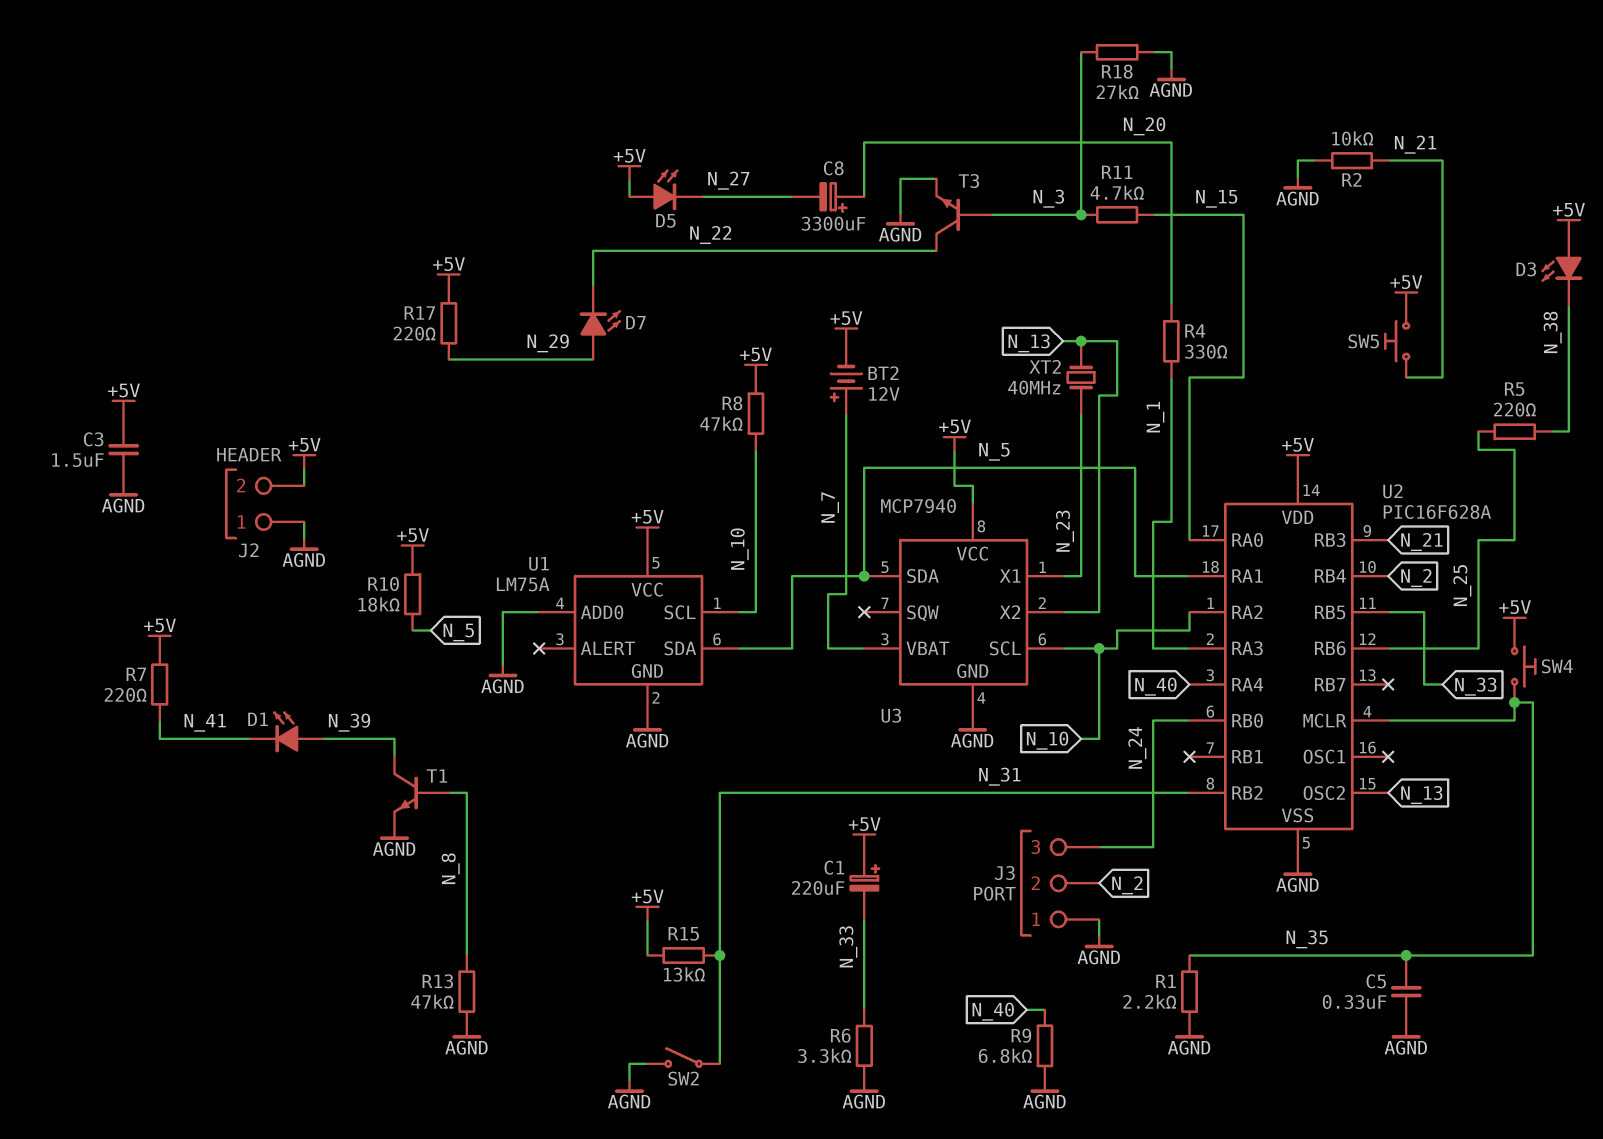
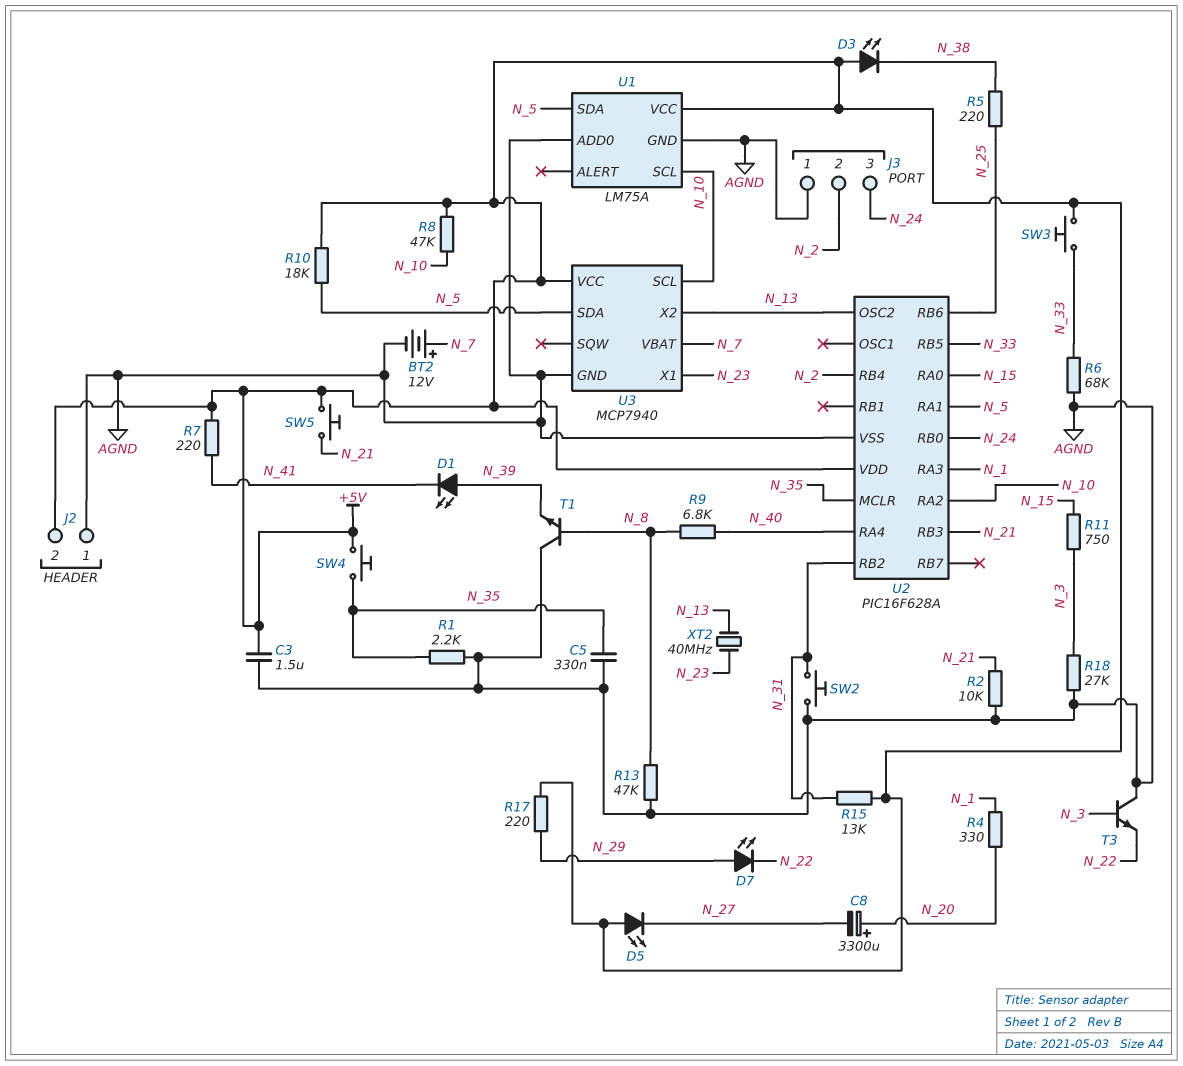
BT2: 12V (plus N_7, minus +5V) -> 12V (plus N_7, minus AGND)
C1: 220uF (plus +5V, minus N_33) -> none
R6: 3.3k (AGND, N_33) -> 68k (AGND, N_33)
R9: 6.8k (AGND, N_40) -> 6.8k (N_8, N_40)
R11: 4.7k (N_3, N_15) -> 750 (N_3, N_15)
SW2: switch (AGND, N_31) -> button (AGND, N_31)
SW3: none -> button (+5V, N_33)
T1: NPN (B N_8, C N_39, E AGND) -> NPN (B N_8, C AGND, E N_39)
T3: NPN (B N_3, C N_22, E AGND) -> NPN (B N_3, C AGND, E N_22)

